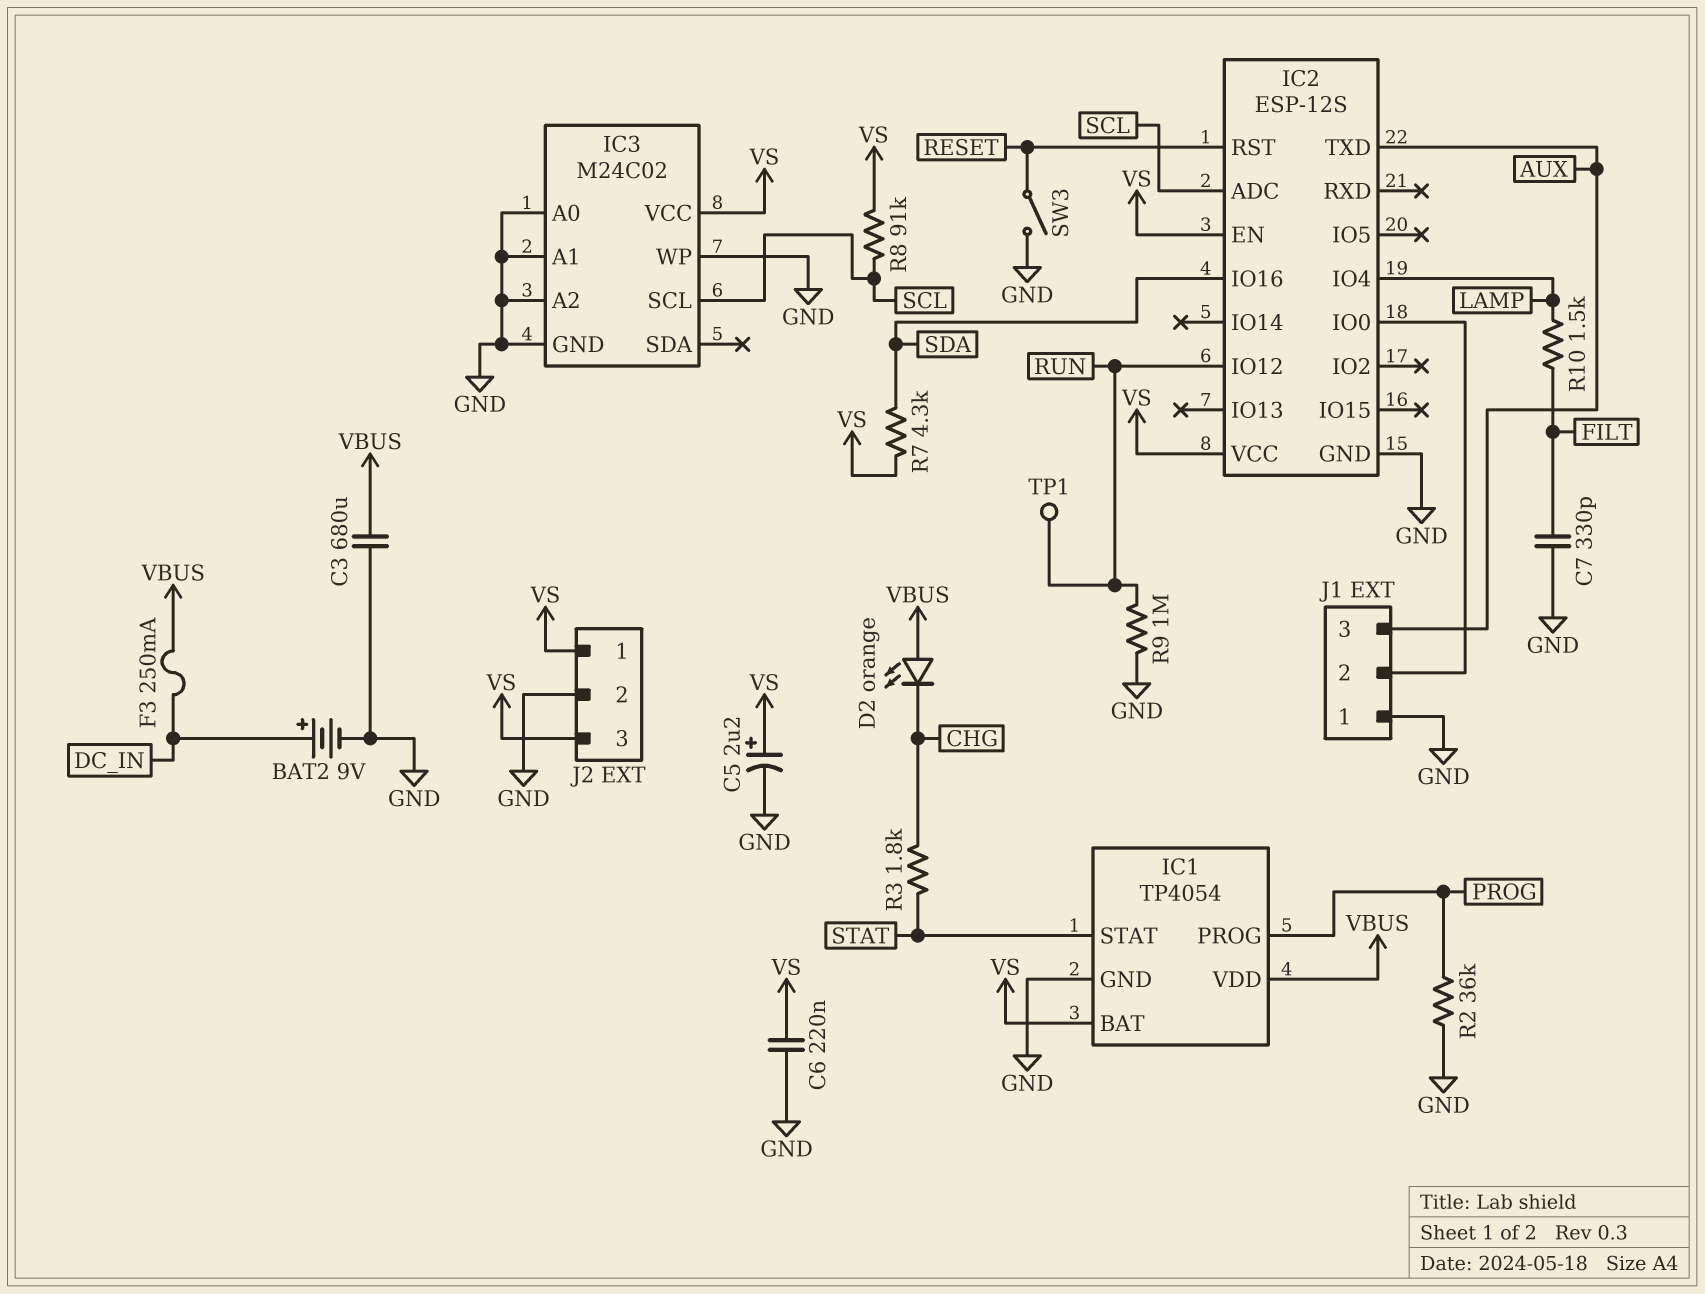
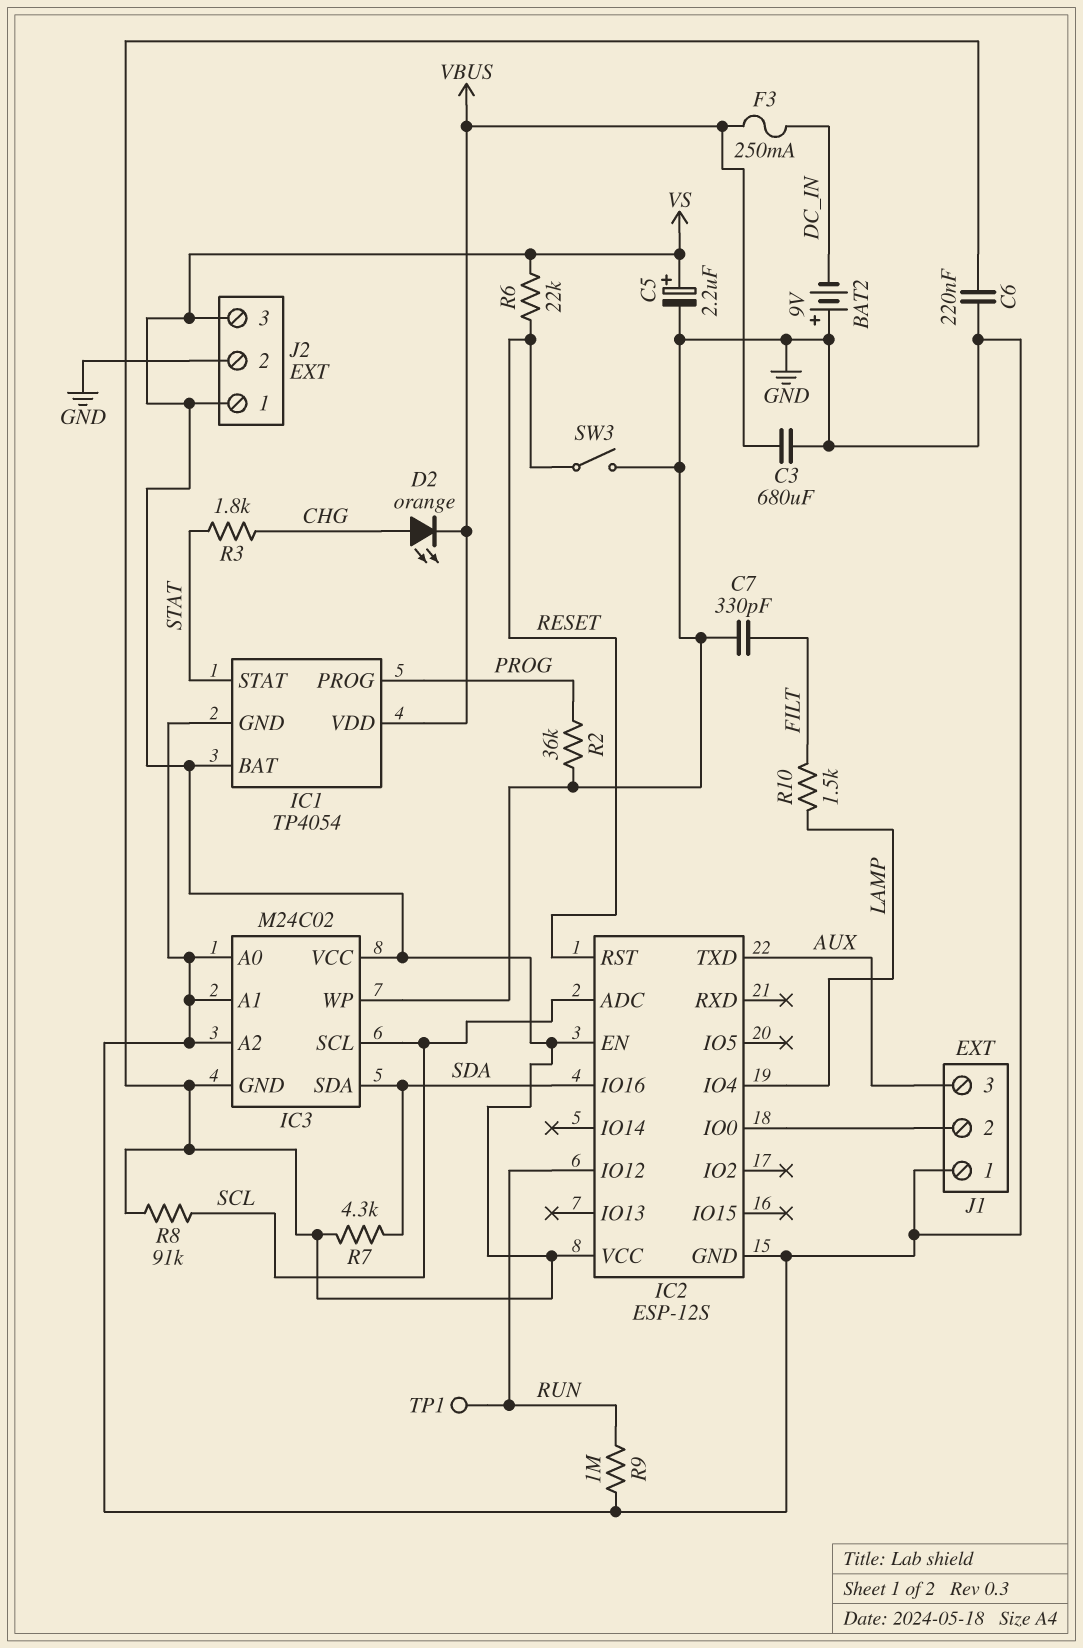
BAT2: 9V (plus DC_IN, minus GND) -> 9V (plus GND, minus DC_IN)
D2: LED orange (A VBUS, K CHG) -> LED orange (A CHG, K VBUS)
IC3 pin GND: GND -> VS
IC3 pin SDA: none -> SDA
R6: none -> 22k (RESET, VS)

